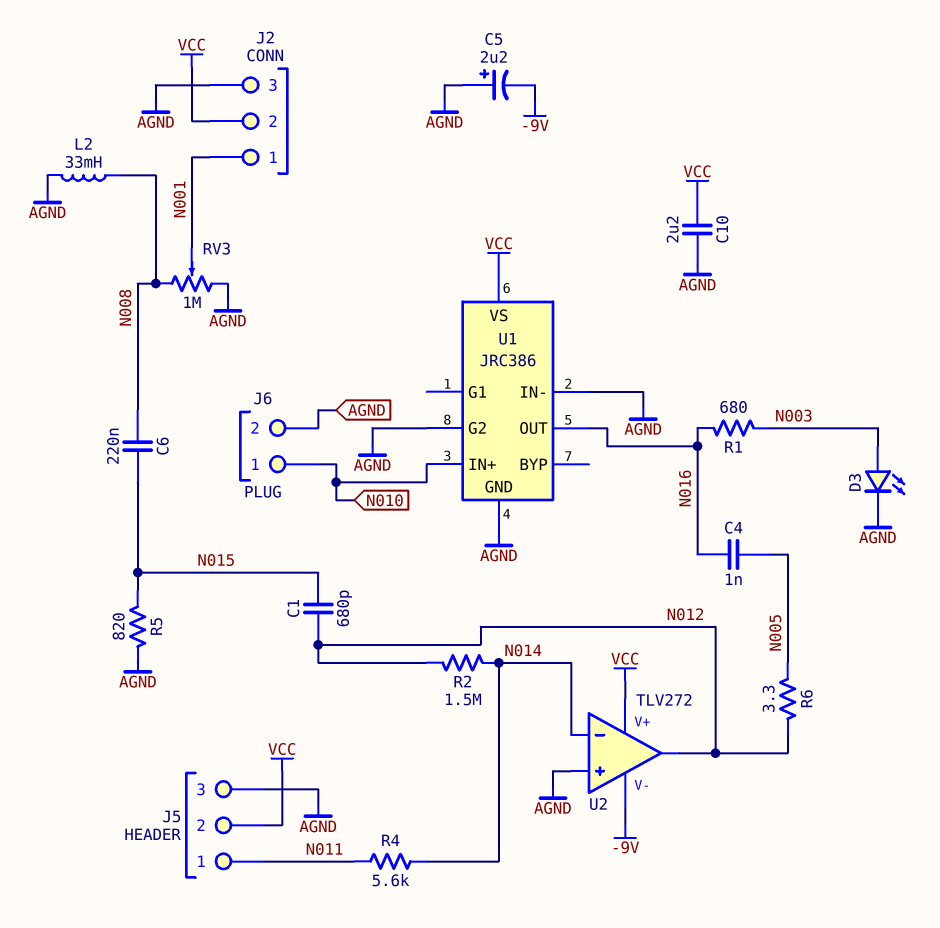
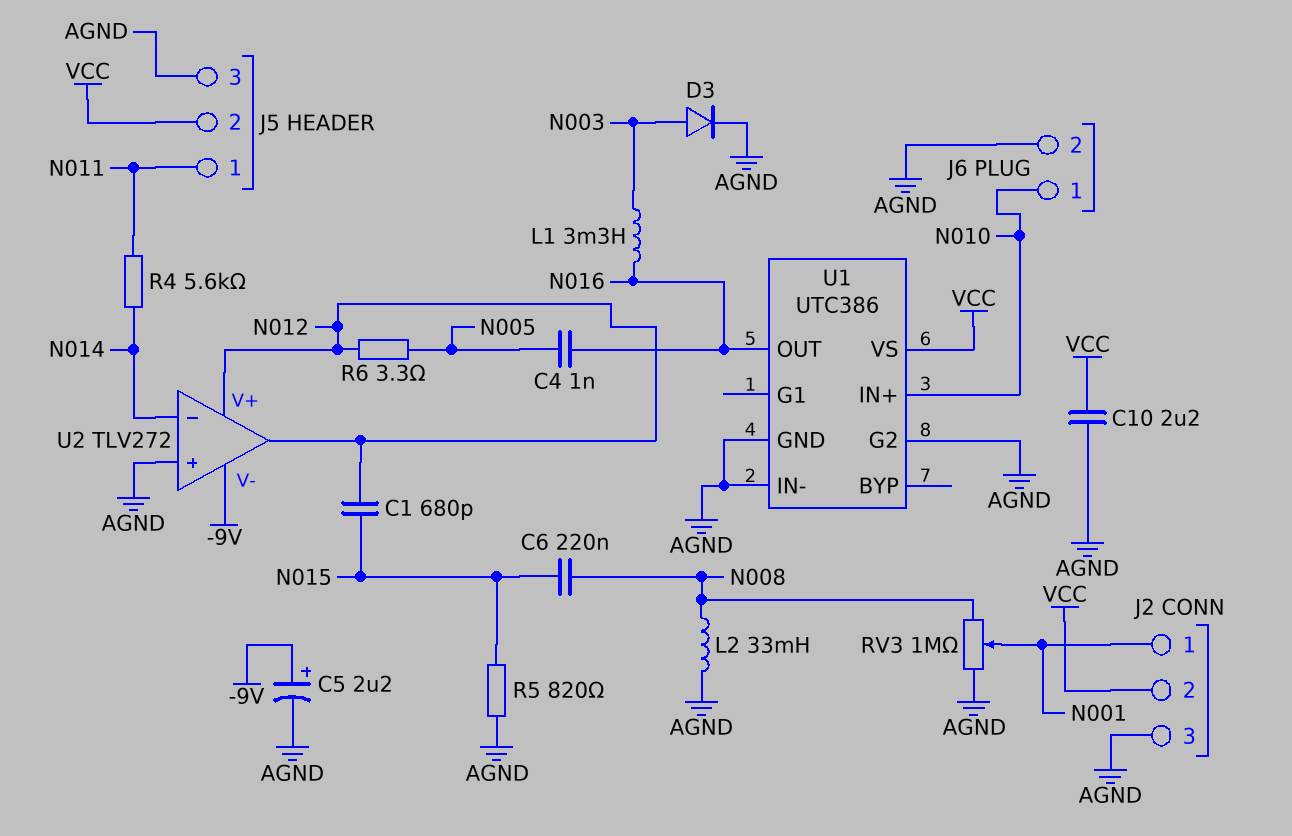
C5: 2.2uF (plus AGND, minus -9V) -> 2.2uF (plus -9V, minus AGND)
D3: LED (A N003, K AGND) -> diode (A N003, K AGND)
L1: none -> 3.3mH (N003, N016)
R1: 680 (N003, N016) -> none
R2: 1.5M (N012, N014) -> none
U1: JRC386 -> UTC386
U2 pin V+: VCC -> N012

